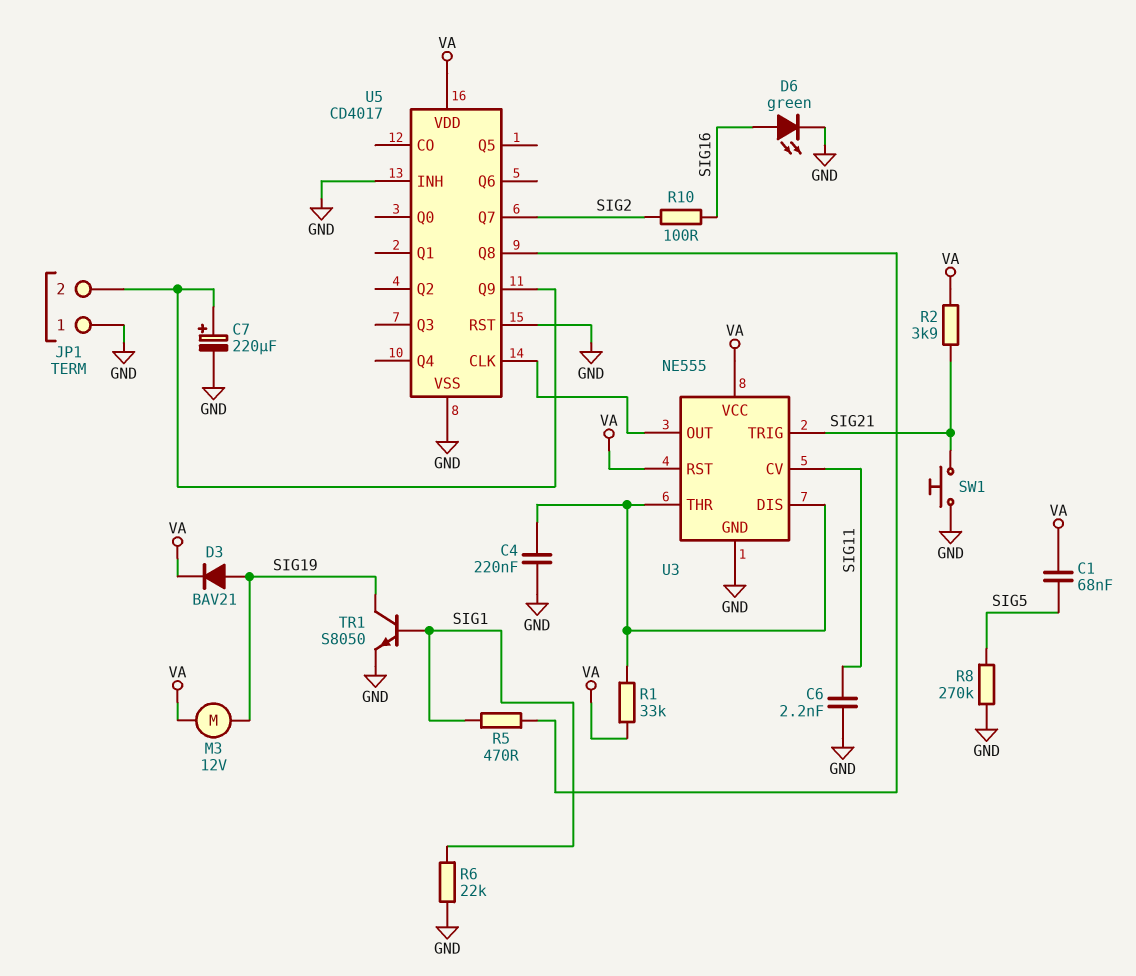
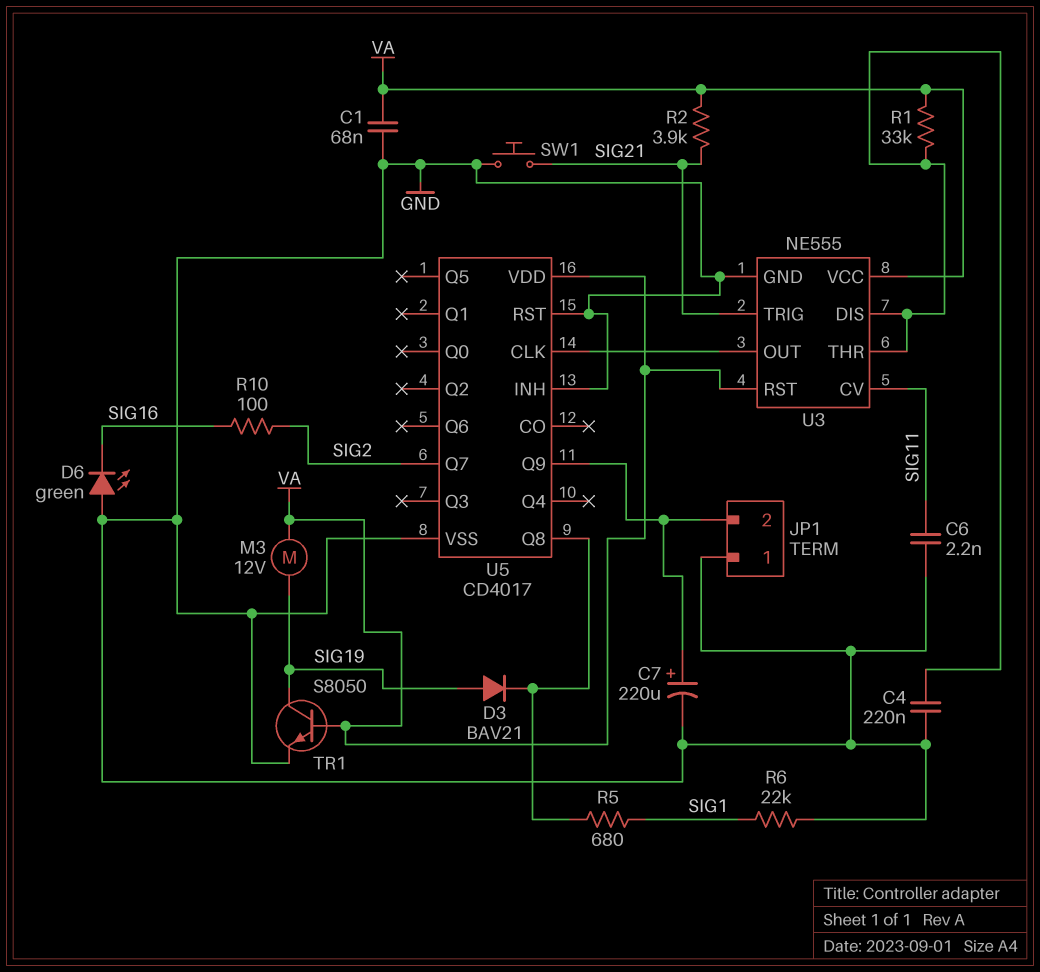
C1: 68nF (SIG5, VA) -> 68nF (GND, VA)
D3: diode BAV21 (A SIG19, K VA) -> diode BAV21 (A SIG19, K U5/Q8)
D6: LED green (A SIG16, K GND) -> LED green (A GND, K SIG16)
R5: 470 (SIG1, U5/Q8) -> 680 (SIG1, U5/Q8)
R8: 270k (GND, SIG5) -> none
TR1: NPN S8050 (B SIG1, C SIG19, E GND) -> NPN S8050 (B VA, C SIG19, E GND)

